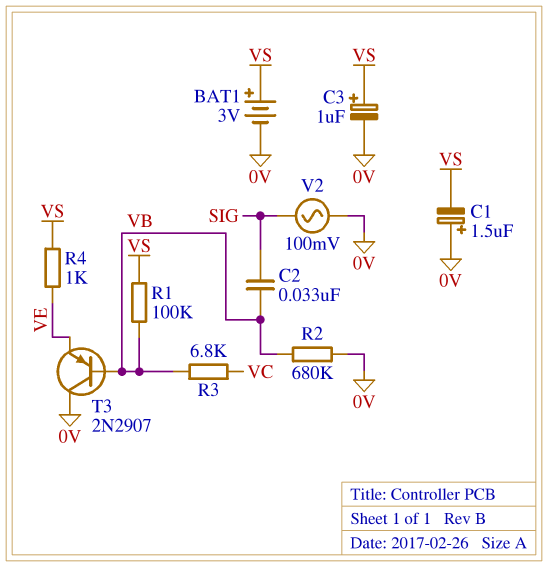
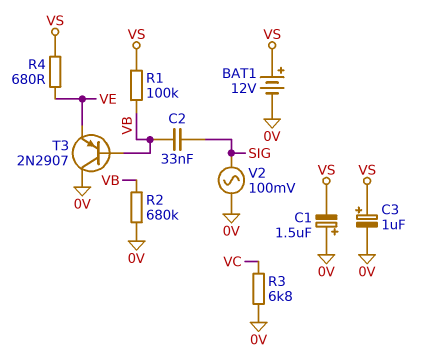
BAT1: 3V (plus VS, minus 0V) -> 12V (plus VS, minus 0V)
R3: 6.8k (VB, VC) -> 6.8k (0V, VC)
R4: 1k (VE, VS) -> 680 (VE, VS)

